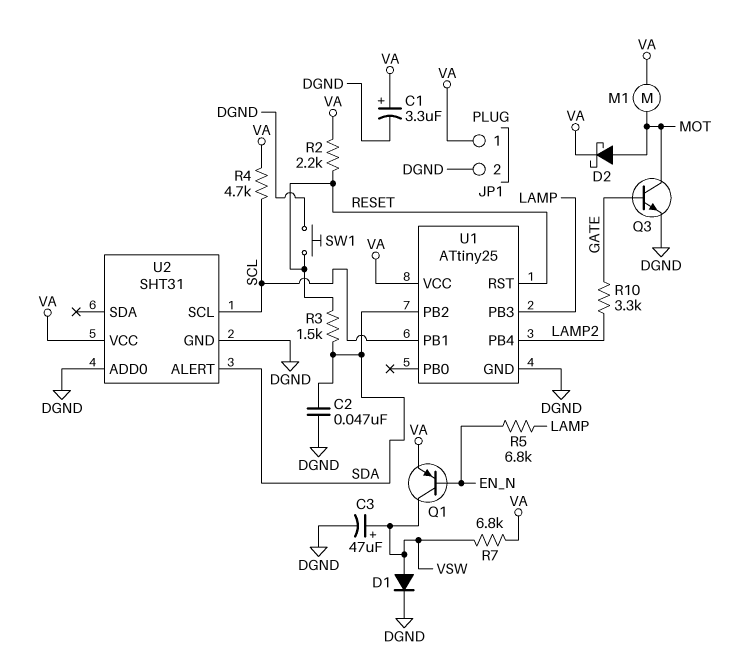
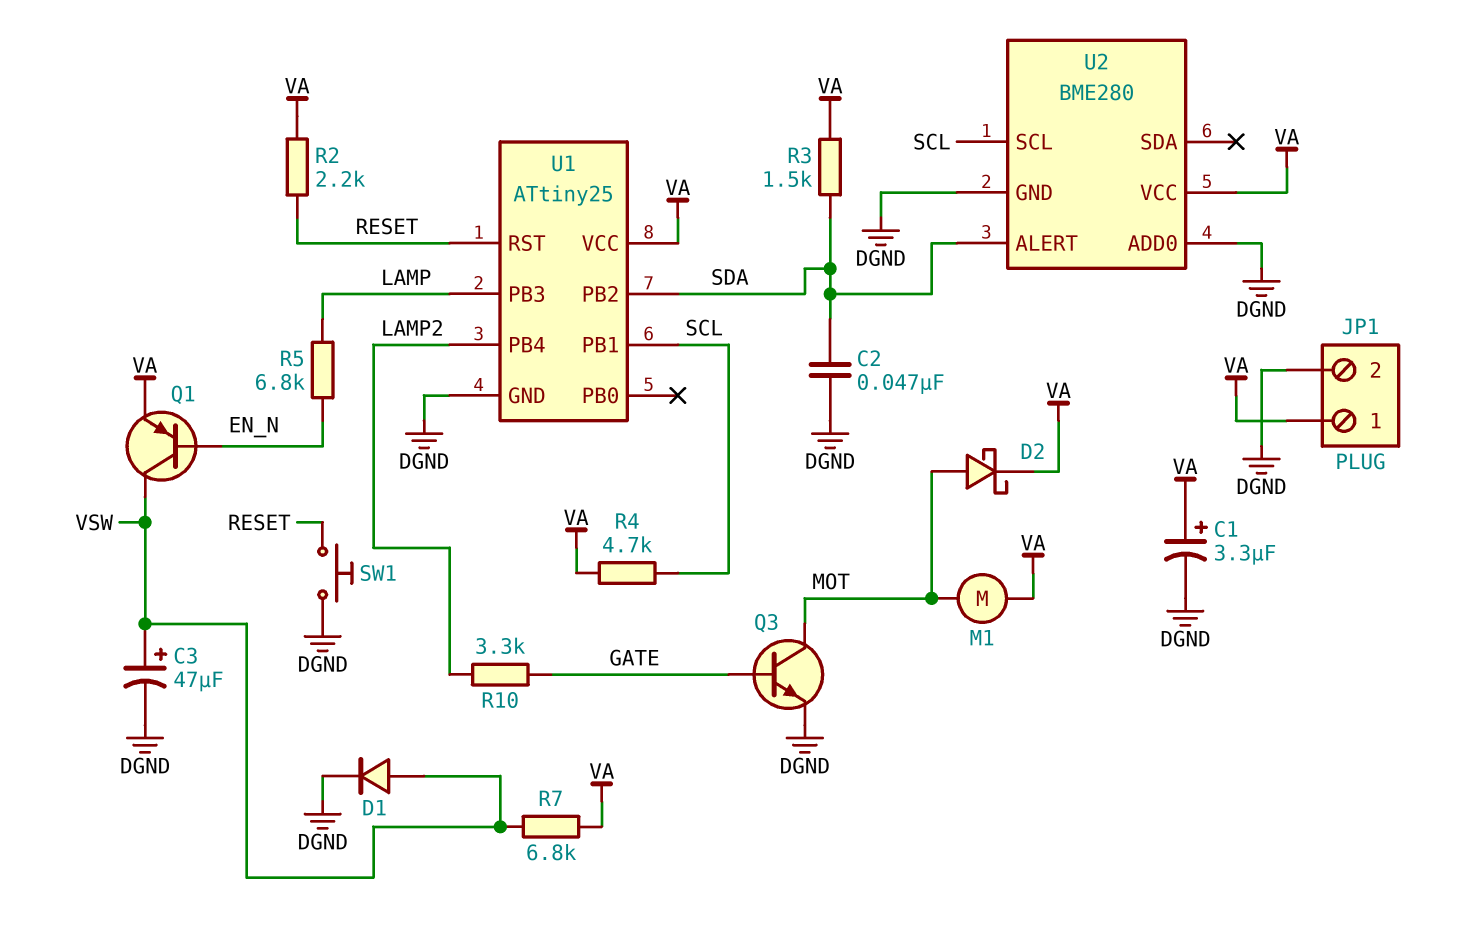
R3: 1.5k (RESET, SDA) -> 1.5k (SDA, VA)
U2: SHT31 -> BME280

